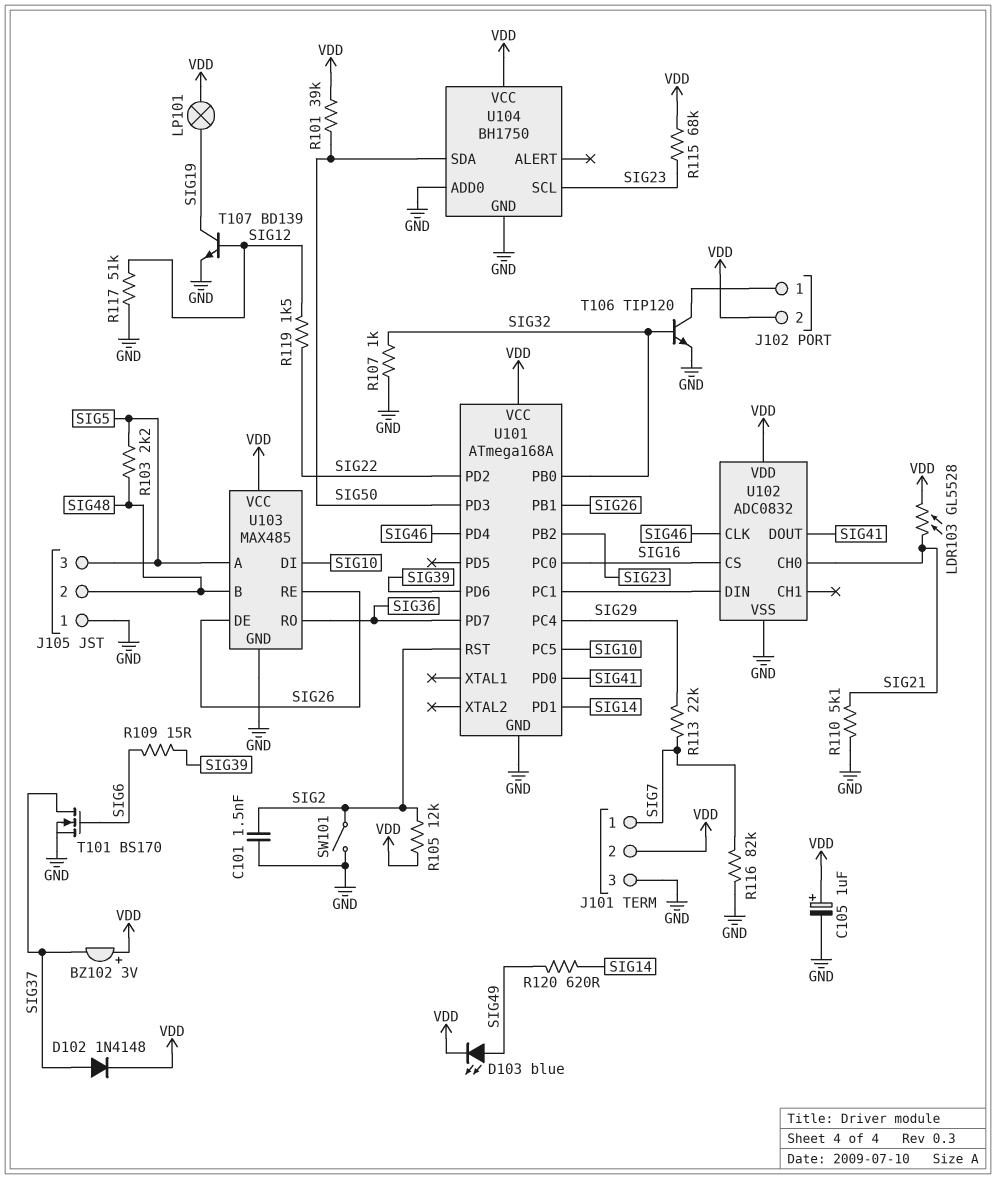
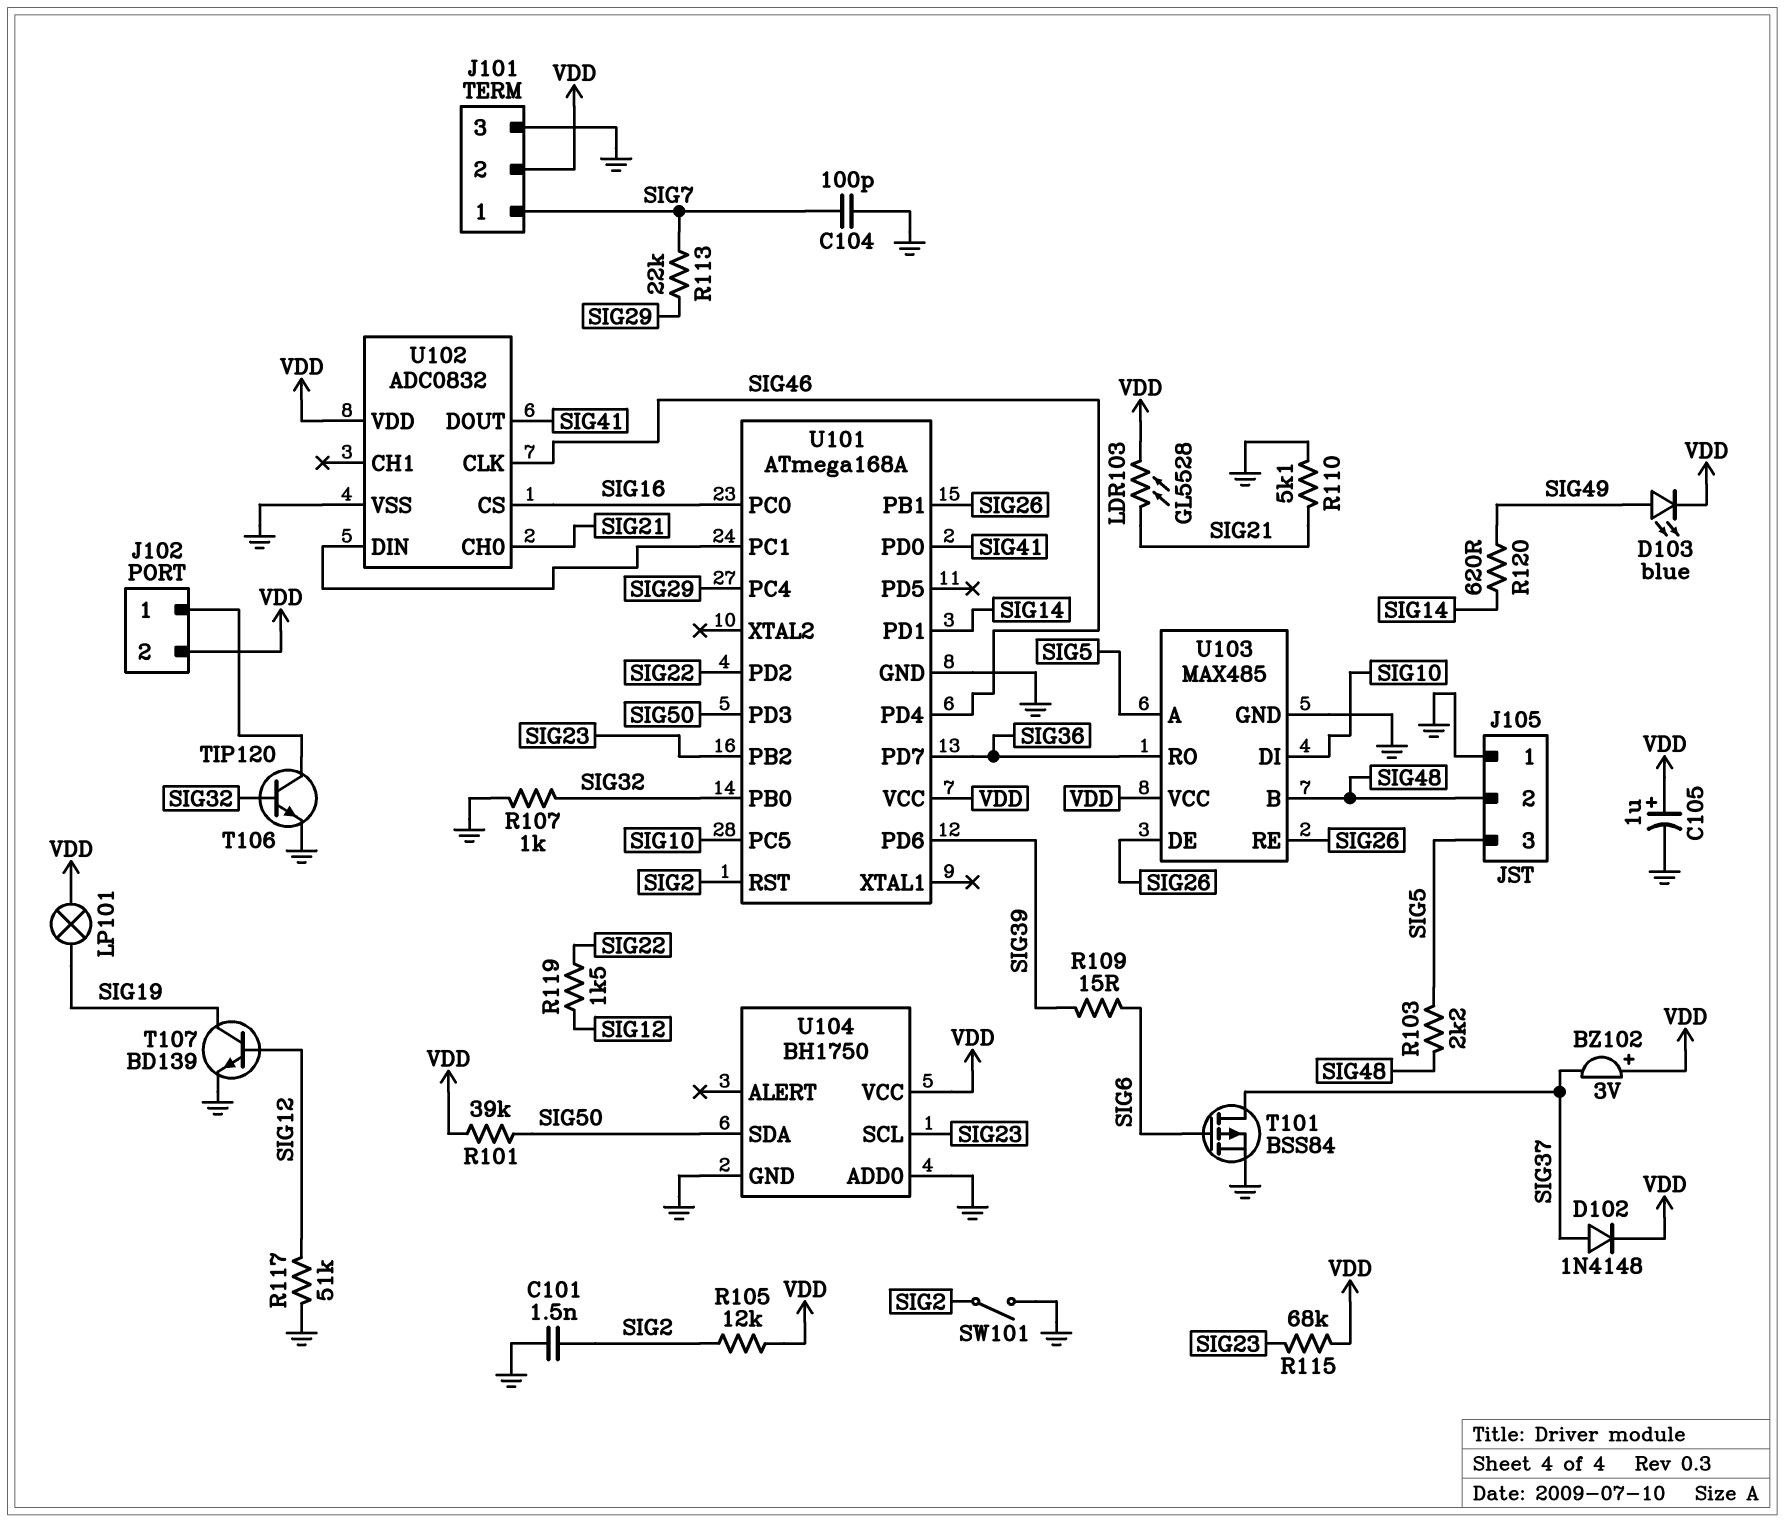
C104: none -> 100pF (GND, SIG7)
R116: 82k (GND, SIG7) -> none
T101: NMOS BS170 (G SIG6, D SIG37, S GND) -> PMOS BSS84 (G SIG6, D SIG37, S GND)

